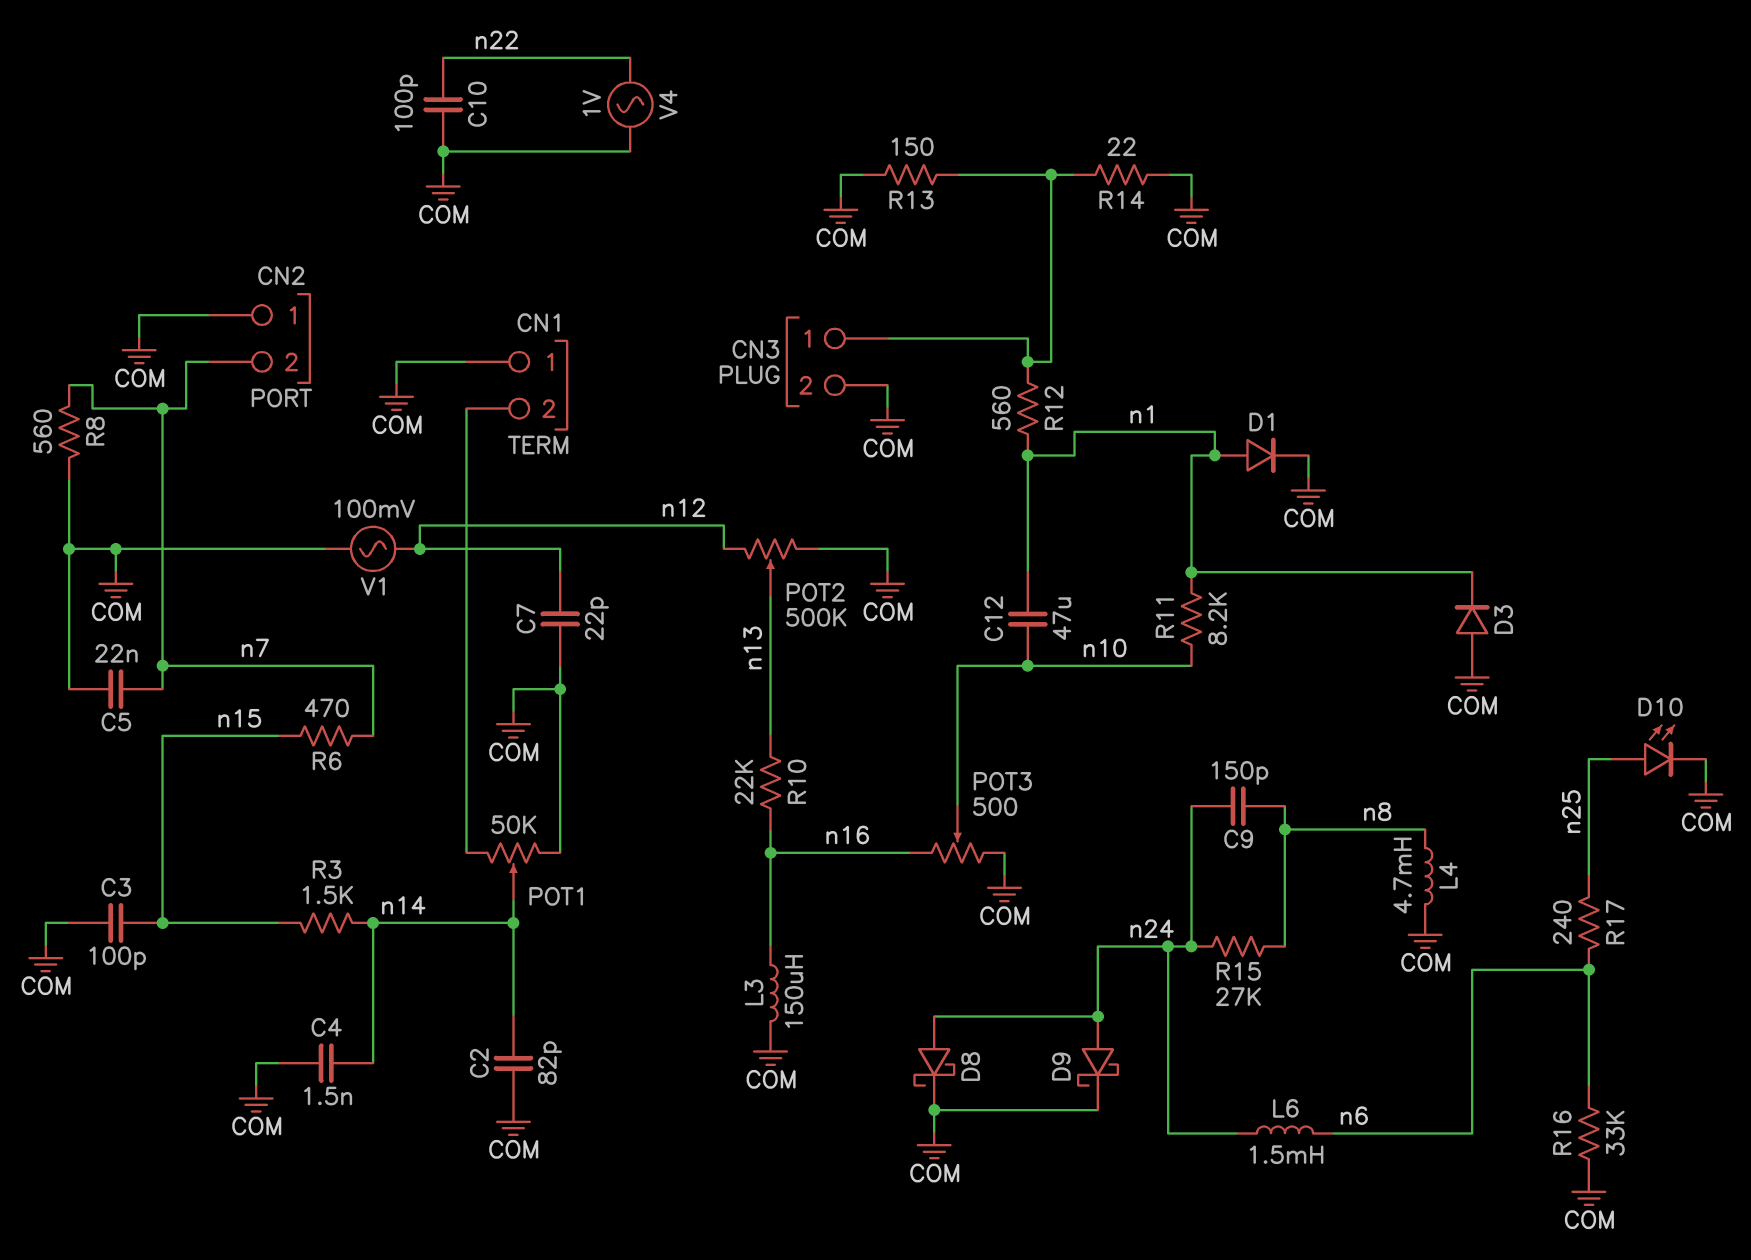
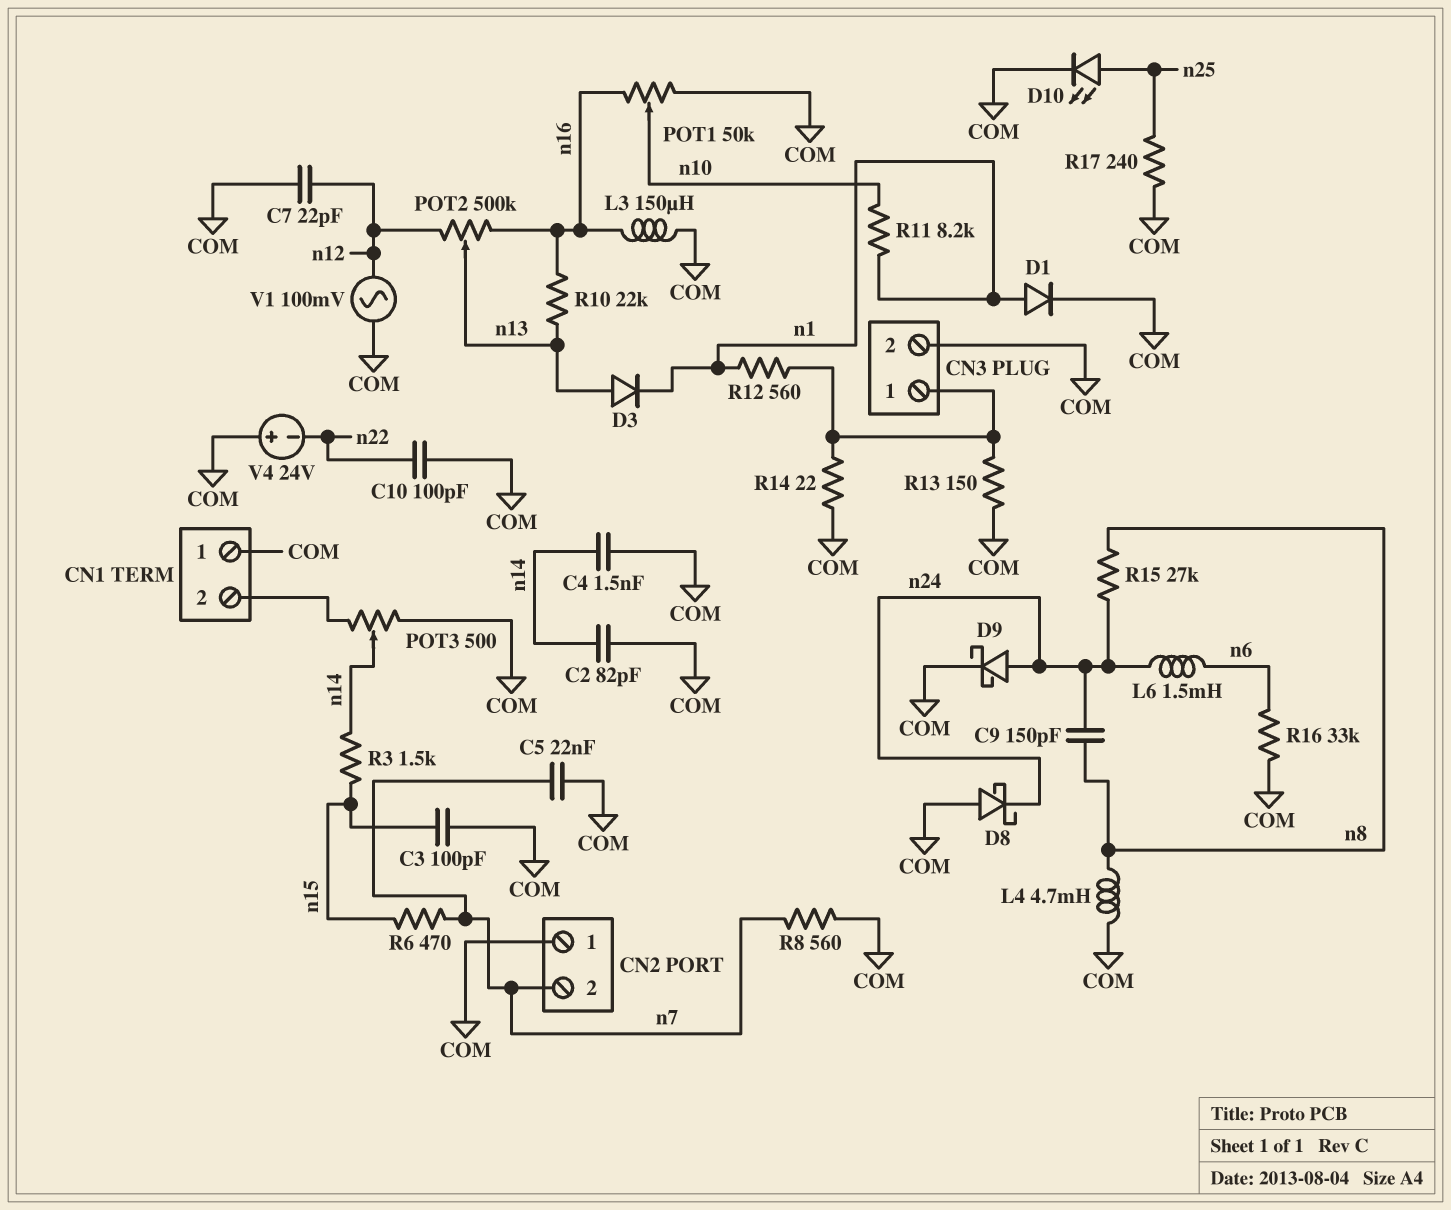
C12: 47uF (n1, n10) -> none
D3: diode (A COM, K n1) -> diode (A n13, K n1)
D8: schottky (A n24, K COM) -> schottky (A COM, K n24)
POT1: 50k (CN1/2, COM, wiper n14) -> 50k (COM, n16, wiper n10)
POT2: 500k (COM, n12, wiper n13) -> 500k (n12, n16, wiper n13)
POT3: 500 (COM, n16, wiper n10) -> 500 (CN1/2, COM, wiper n14)
R17: 240 (n6, n25) -> 240 (COM, n25)
V4: AC 1V (COM, n22) -> 24V (plus COM, minus n22)

